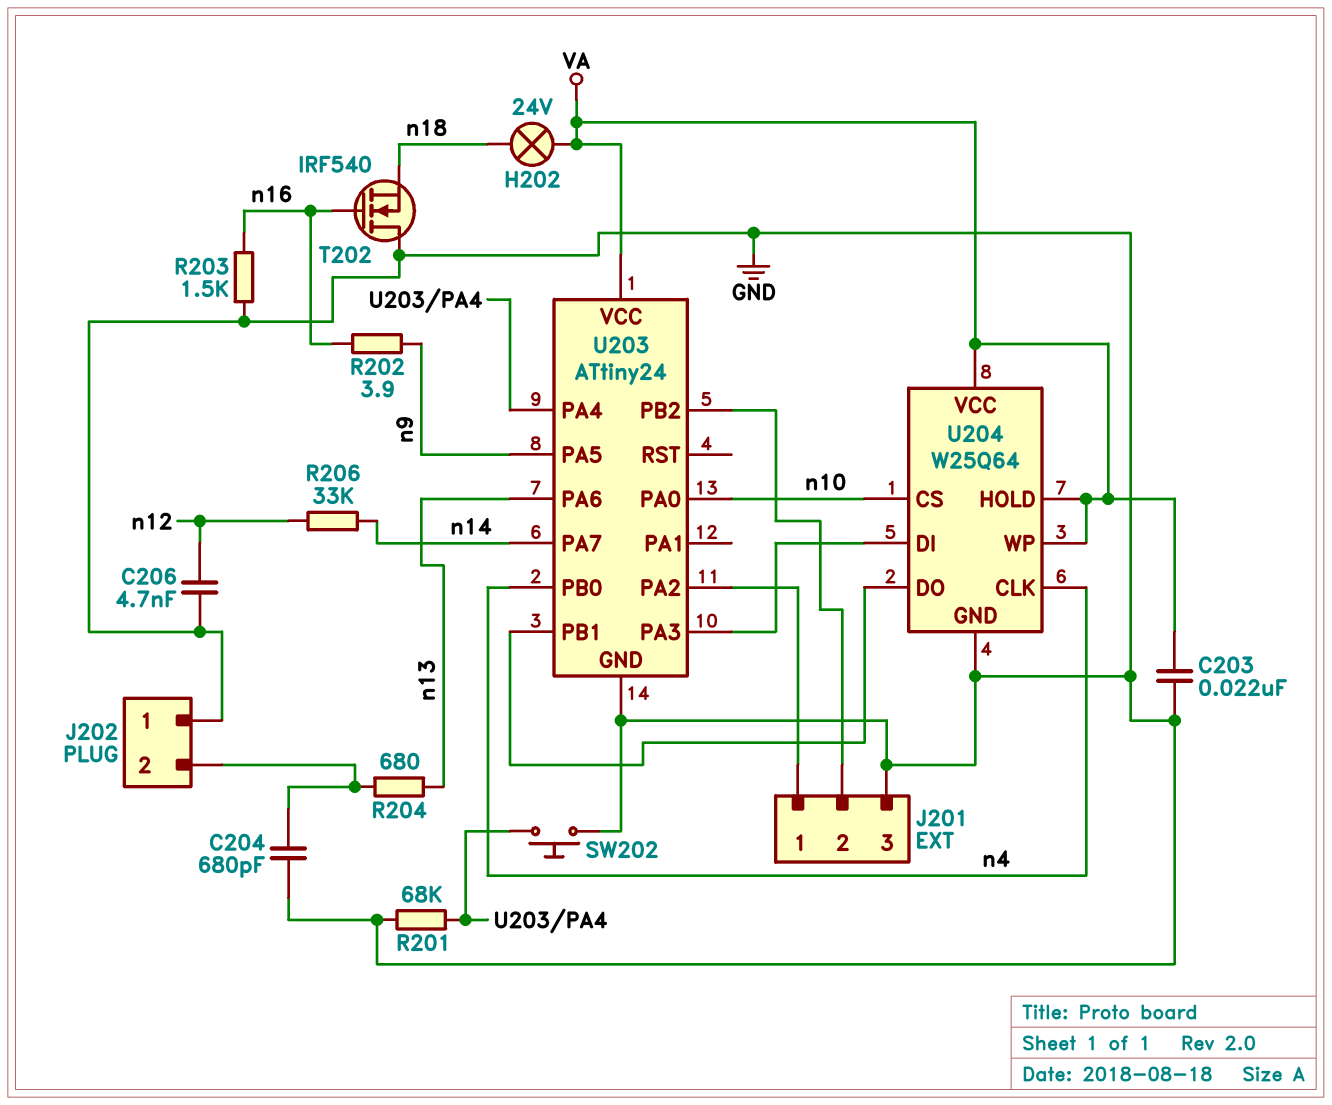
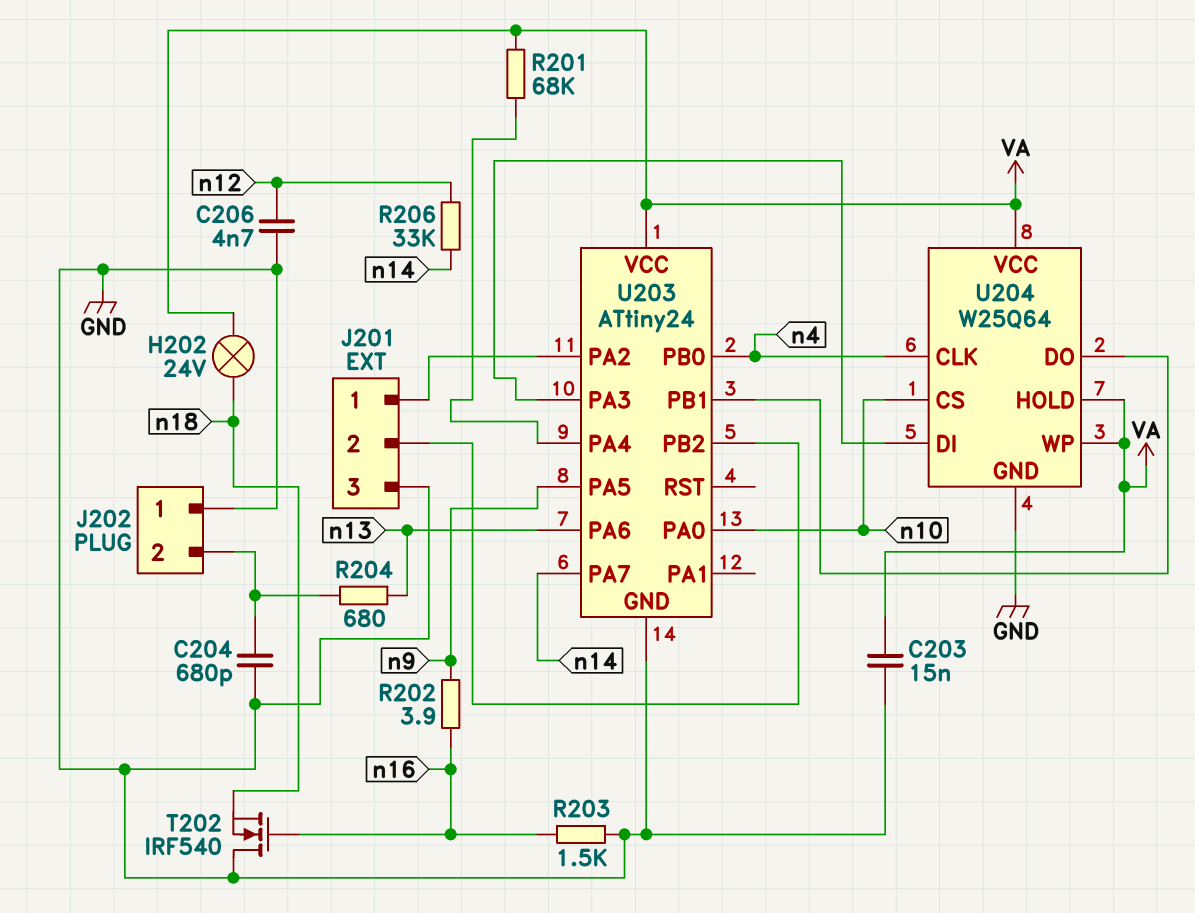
C203: 22nF (GND, VA) -> 15nF (GND, VA)
R201: 68k (GND, U203/PA4) -> 68k (U203/PA4, VA)
SW202: button (GND, U203/PA4) -> none

